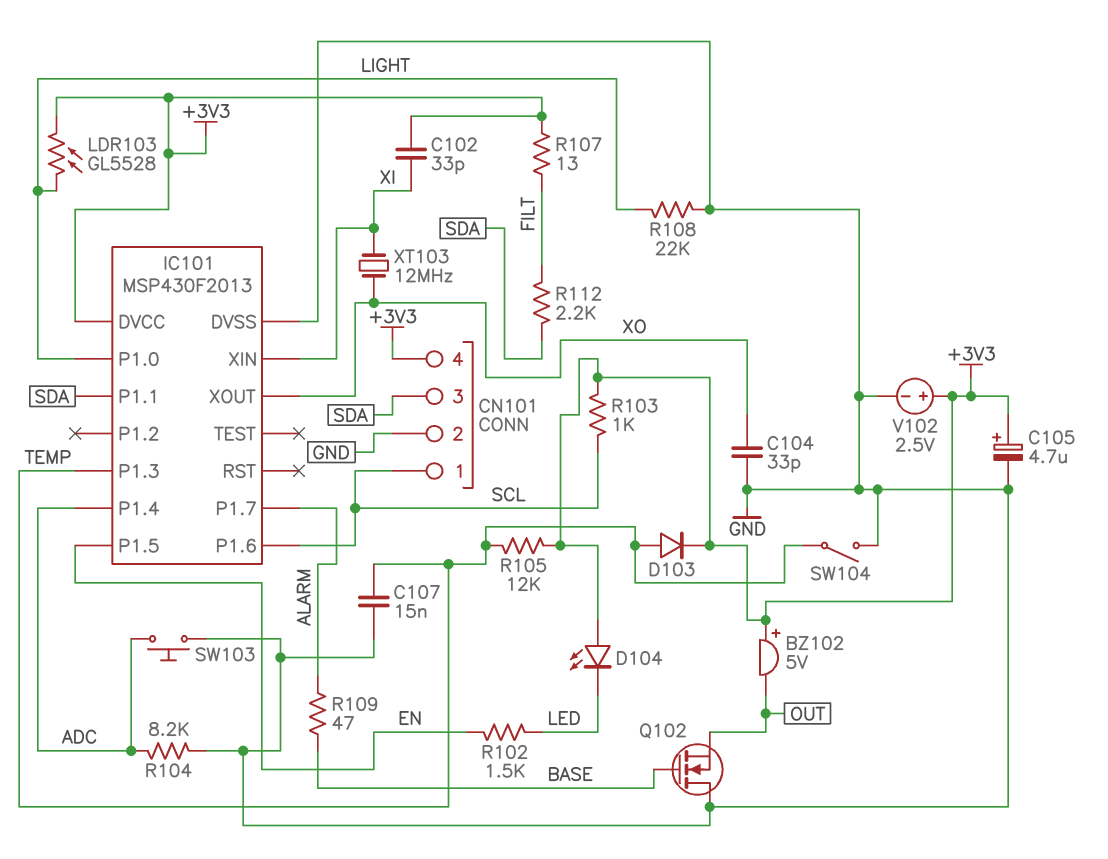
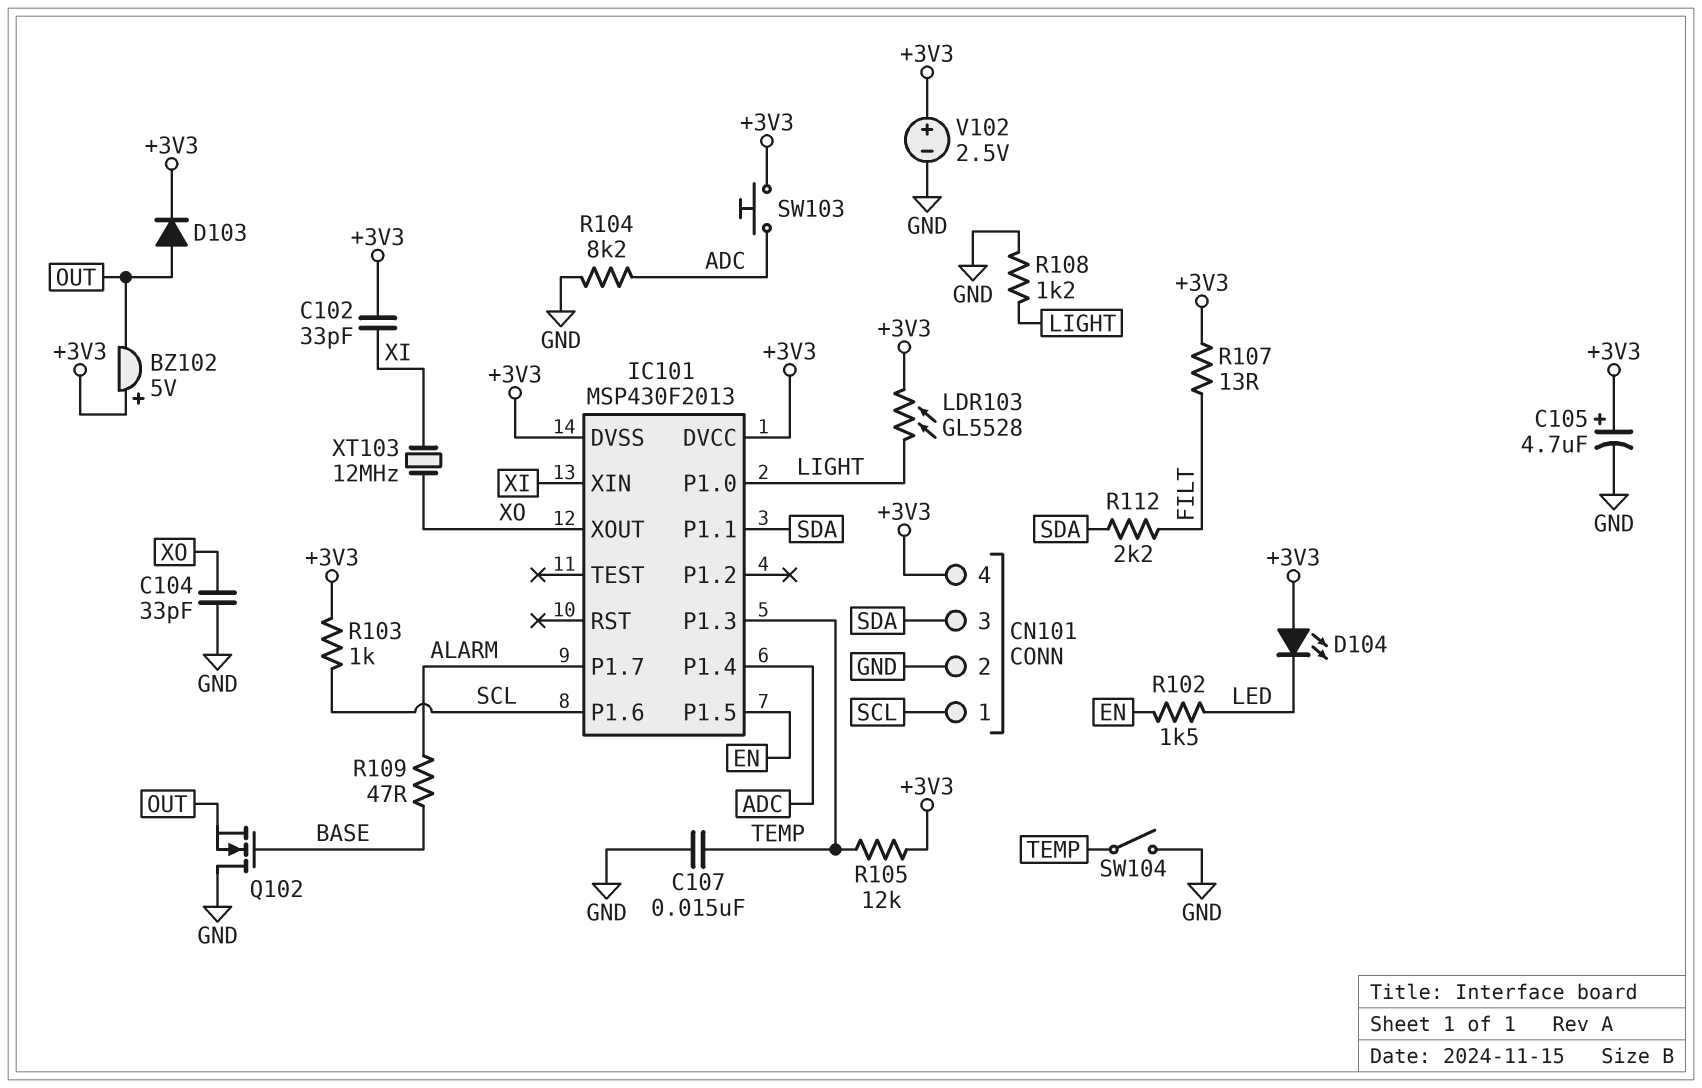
D103: diode (A TEMP, K +3V3) -> diode (A OUT, K +3V3)
IC101 pin DVSS: GND -> +3V3
R108: 22k (GND, LIGHT) -> 1.2k (GND, LIGHT)
SW103: button (ADC, GND) -> button (+3V3, ADC)

